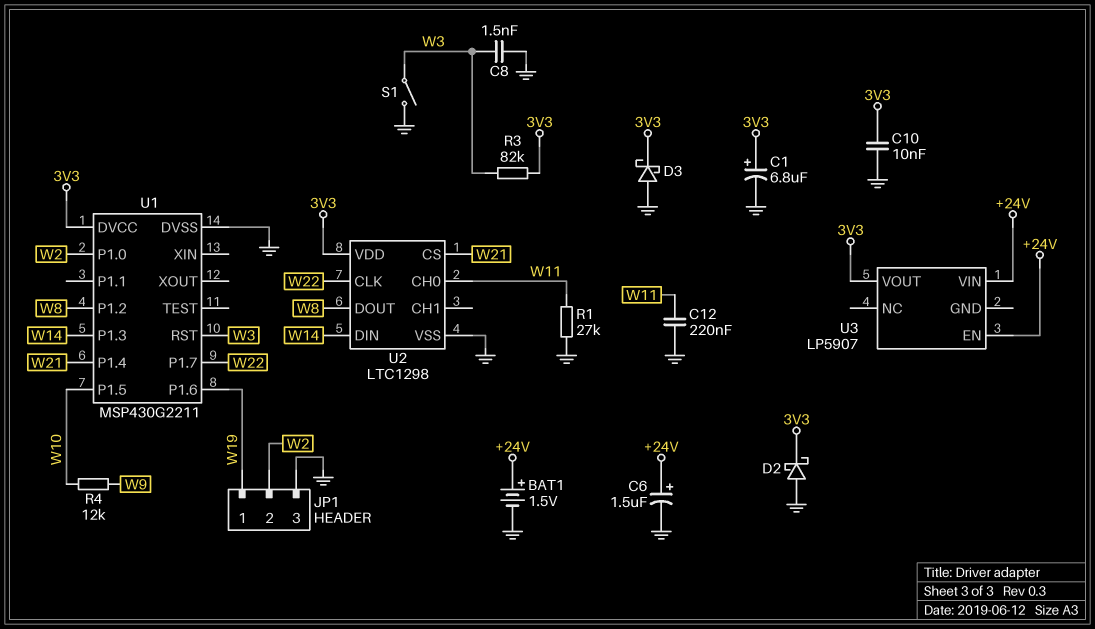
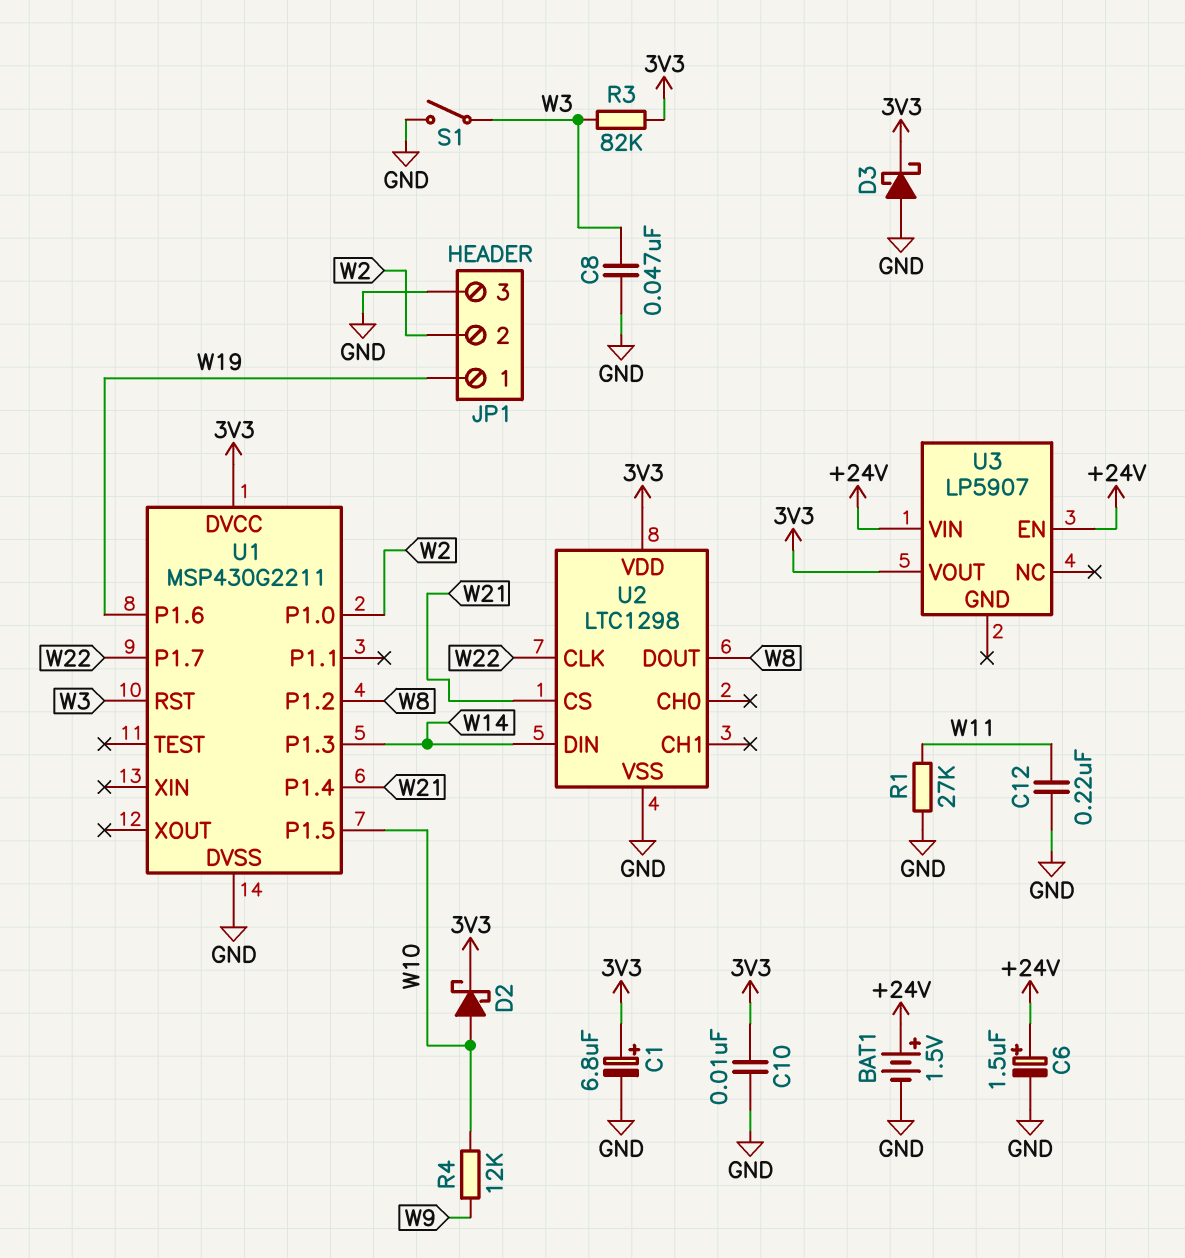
C8: 1.5nF (GND, W3) -> 47nF (GND, W3)
D2: schottky (A GND, K 3V3) -> schottky (A W10, K 3V3)
U2 pin CH0: W11 -> none

